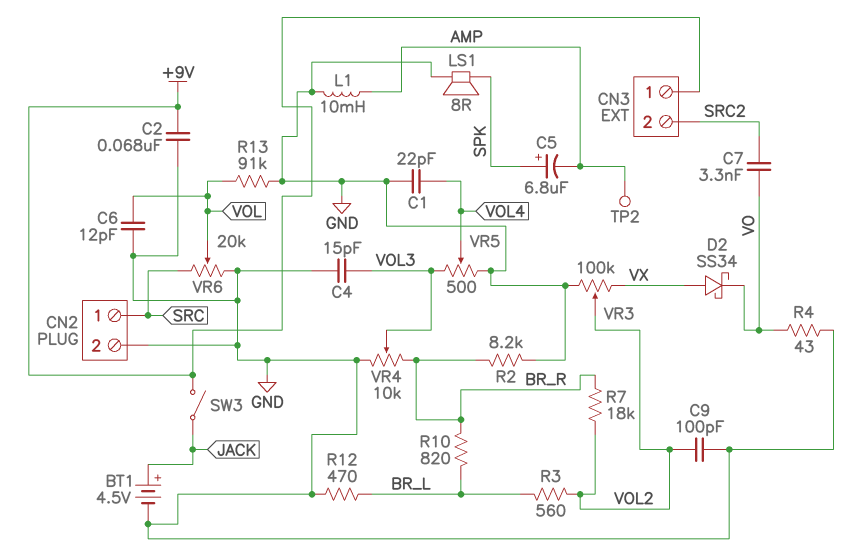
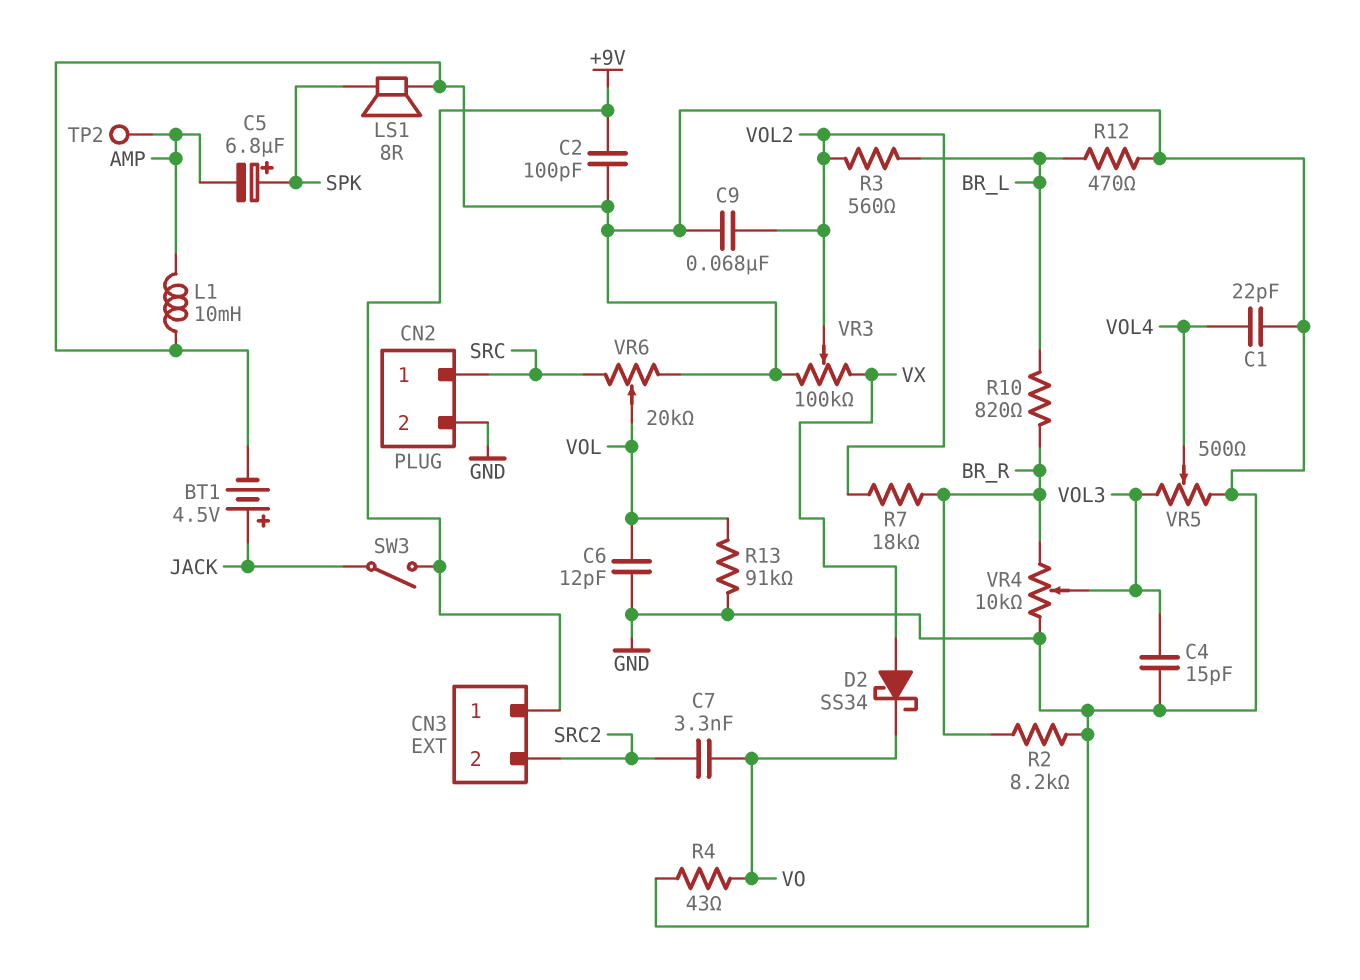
C2: 68nF (+9V, GND) -> 100pF (+9V, GND)
C9: 100pF (GND, VOL2) -> 68nF (GND, VOL2)

